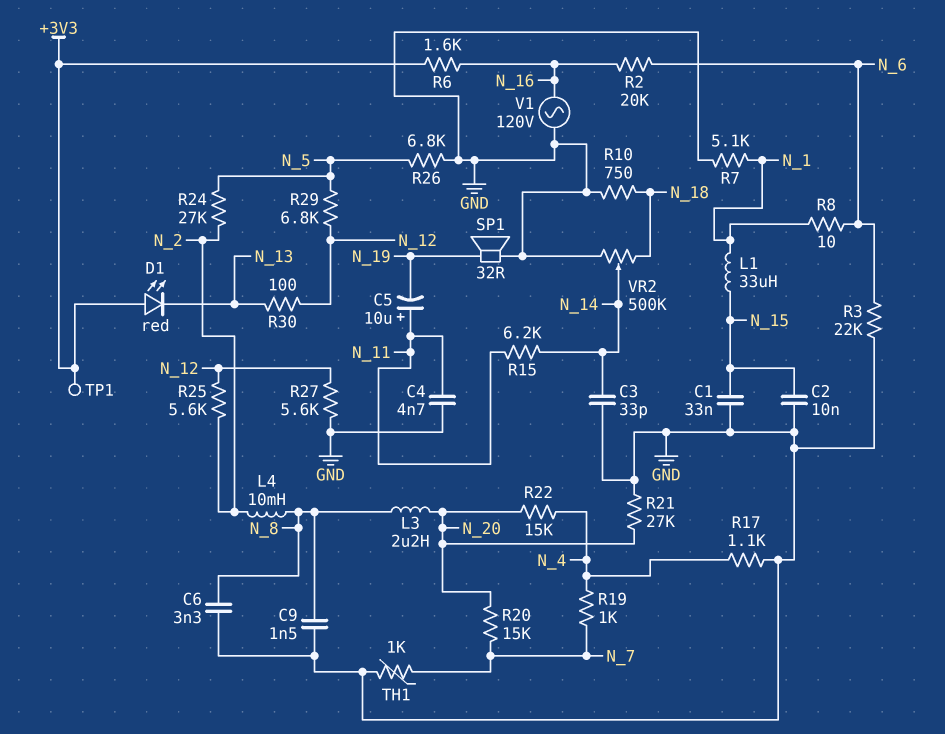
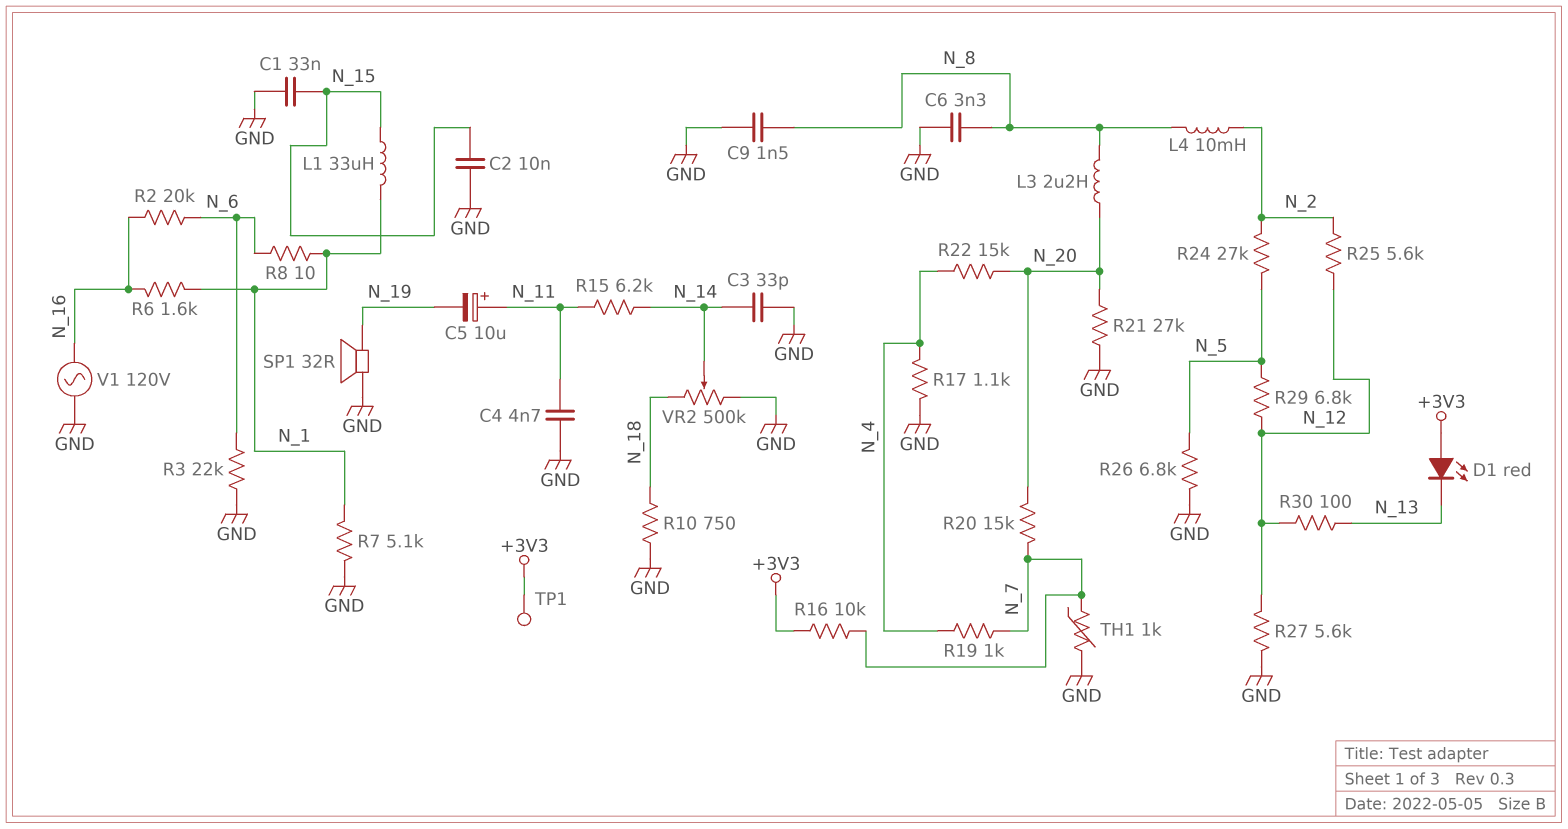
R6: 1.6k (+3V3, N_16) -> 1.6k (N_1, N_16)
R16: none -> 10k (+3V3, N_7)

